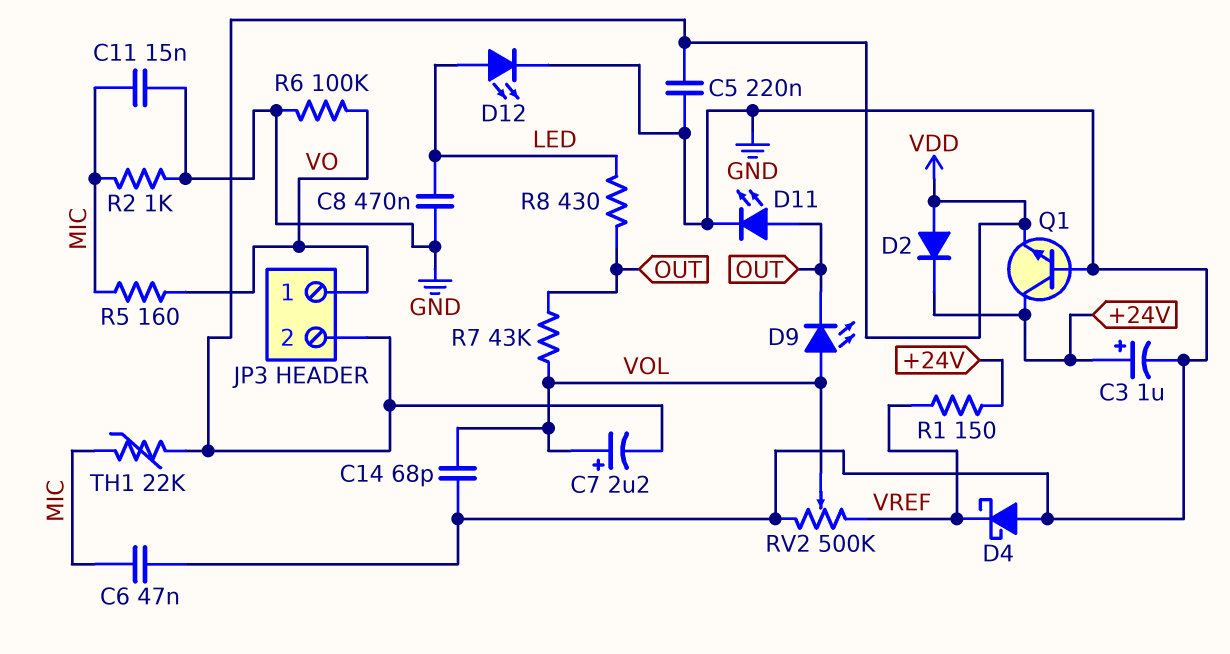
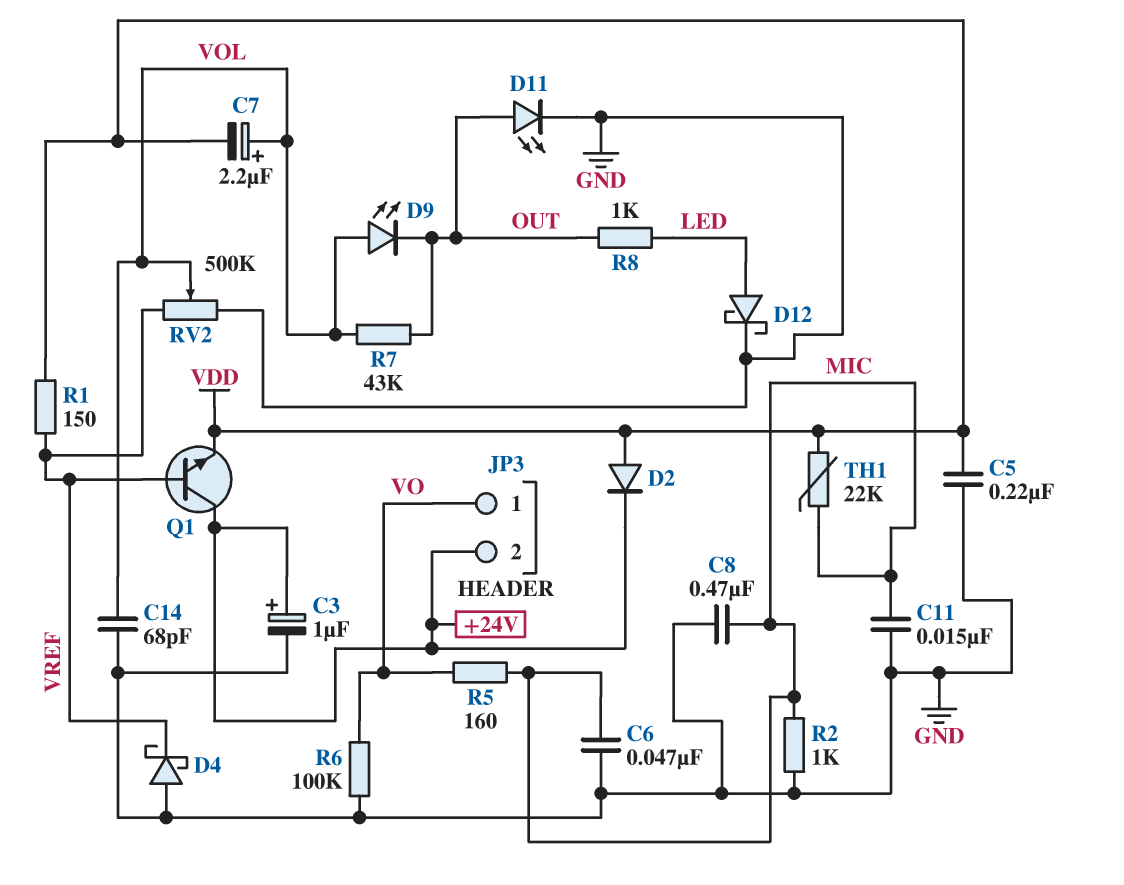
C8: 470nF (GND, LED) -> 470nF (GND, MIC)
D12: LED (A LED, K GND) -> schottky (A LED, K GND)
JP3 pin 2: VDD -> +24V
Q1: NPN (B GND, C +24V, E VDD) -> NPN (B VREF, C +24V, E VDD)
R1: 150 (+24V, VREF) -> 150 (VDD, VREF)
R8: 430 (LED, OUT) -> 1k (LED, OUT)

